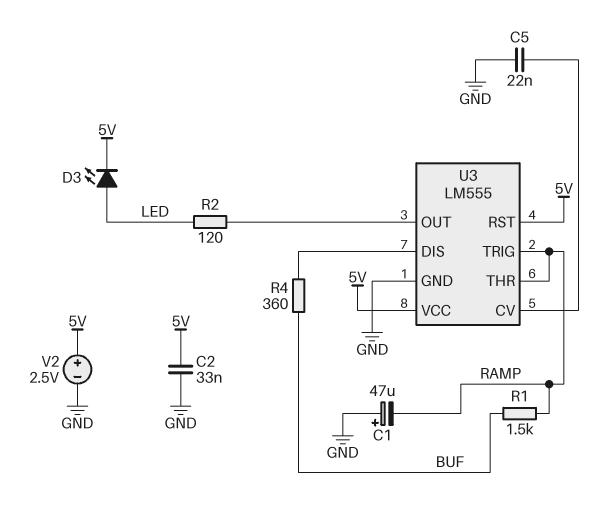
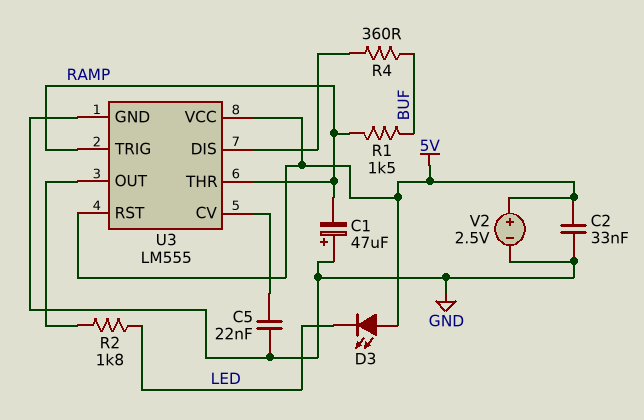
D3: LED (A LED, K 5V) -> LED (A 5V, K LED)
R2: 120 (LED, U3/OUT) -> 1.8k (LED, U3/OUT)

